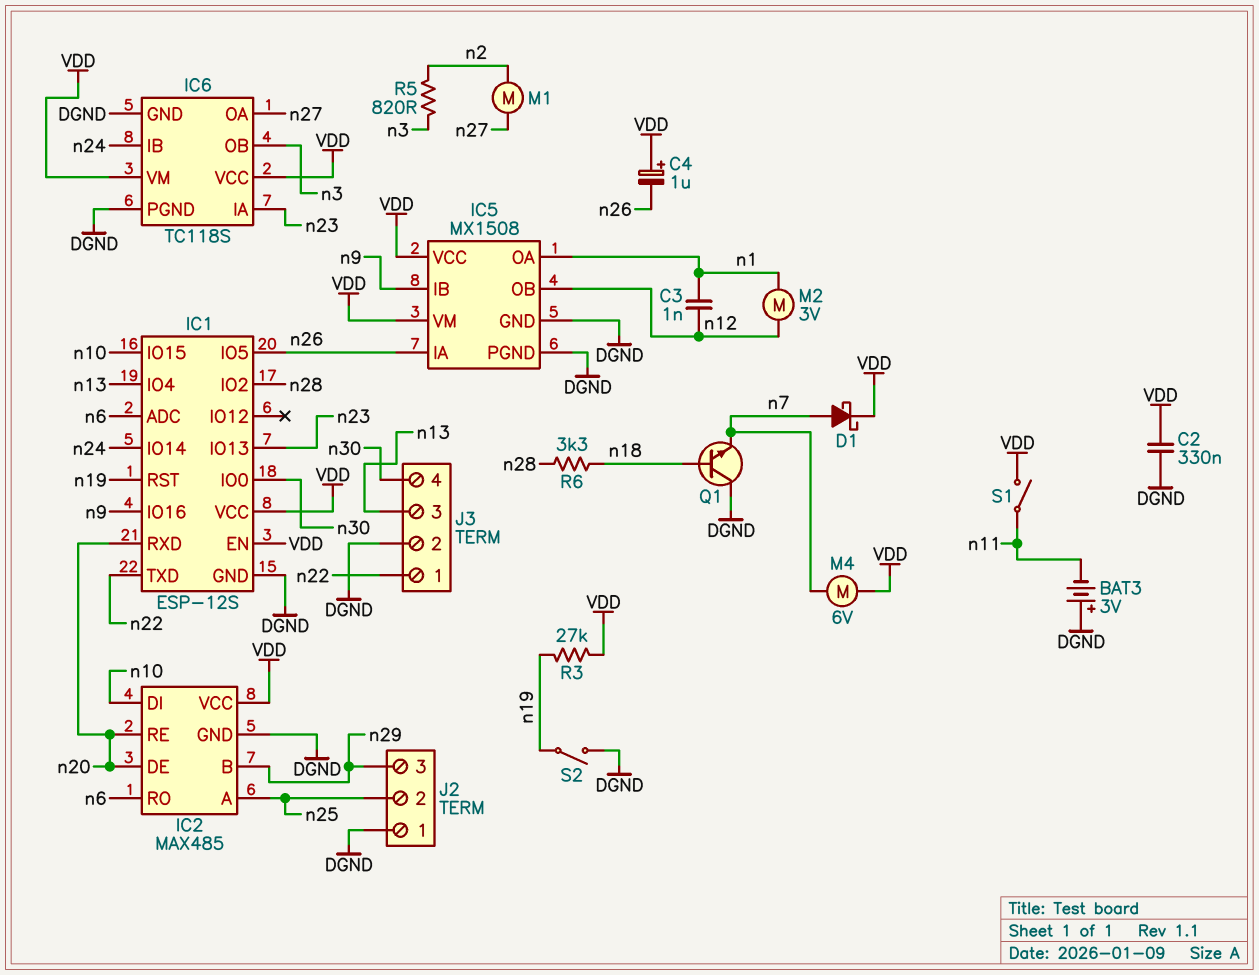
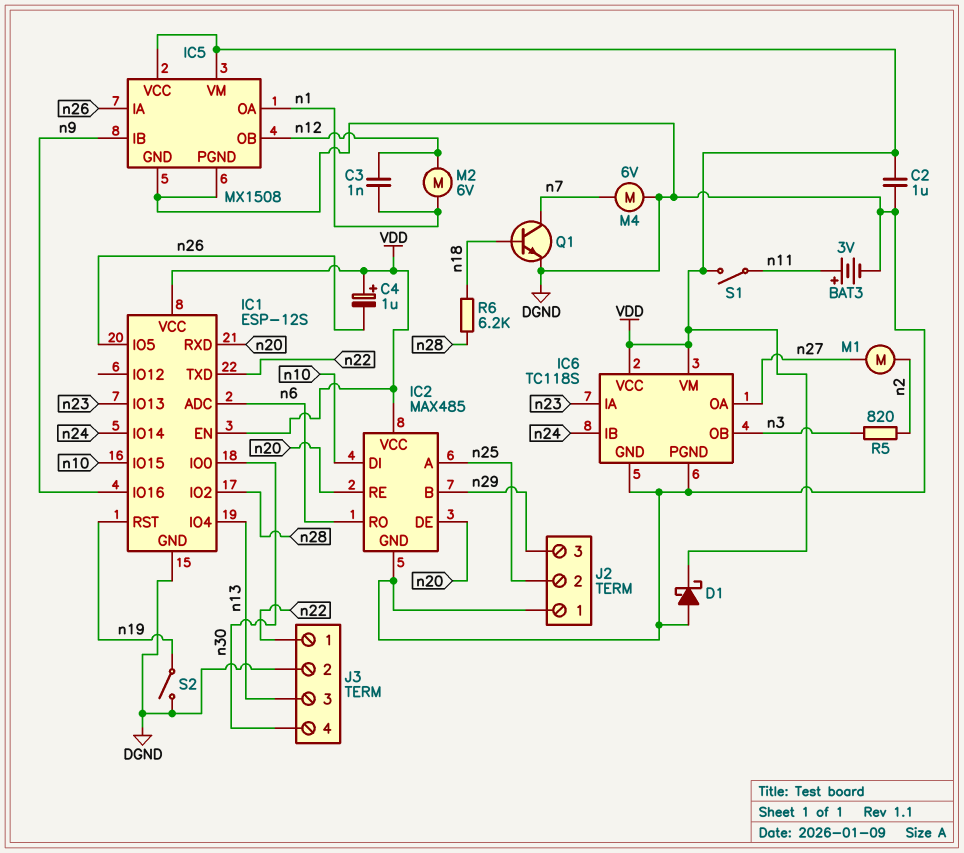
BAT3: 3V (plus DGND, minus n11) -> 3V (plus n11, minus DGND)
C2: 330nF (DGND, VDD) -> 1uF (DGND, VDD)
D1: schottky (A n7, K VDD) -> schottky (A DGND, K VDD)
M2: motor 3V (n1, n12) -> motor 6V (n1, n12)
M4: motor 6V (VDD, n7) -> motor 6V (DGND, n7)
Q1: NPN (B n18, C DGND, E n7) -> NPN (B n18, C n7, E DGND)
R3: 27k (VDD, n19) -> none
R6: 3.3k (n18, n28) -> 6.2k (n18, n28)

